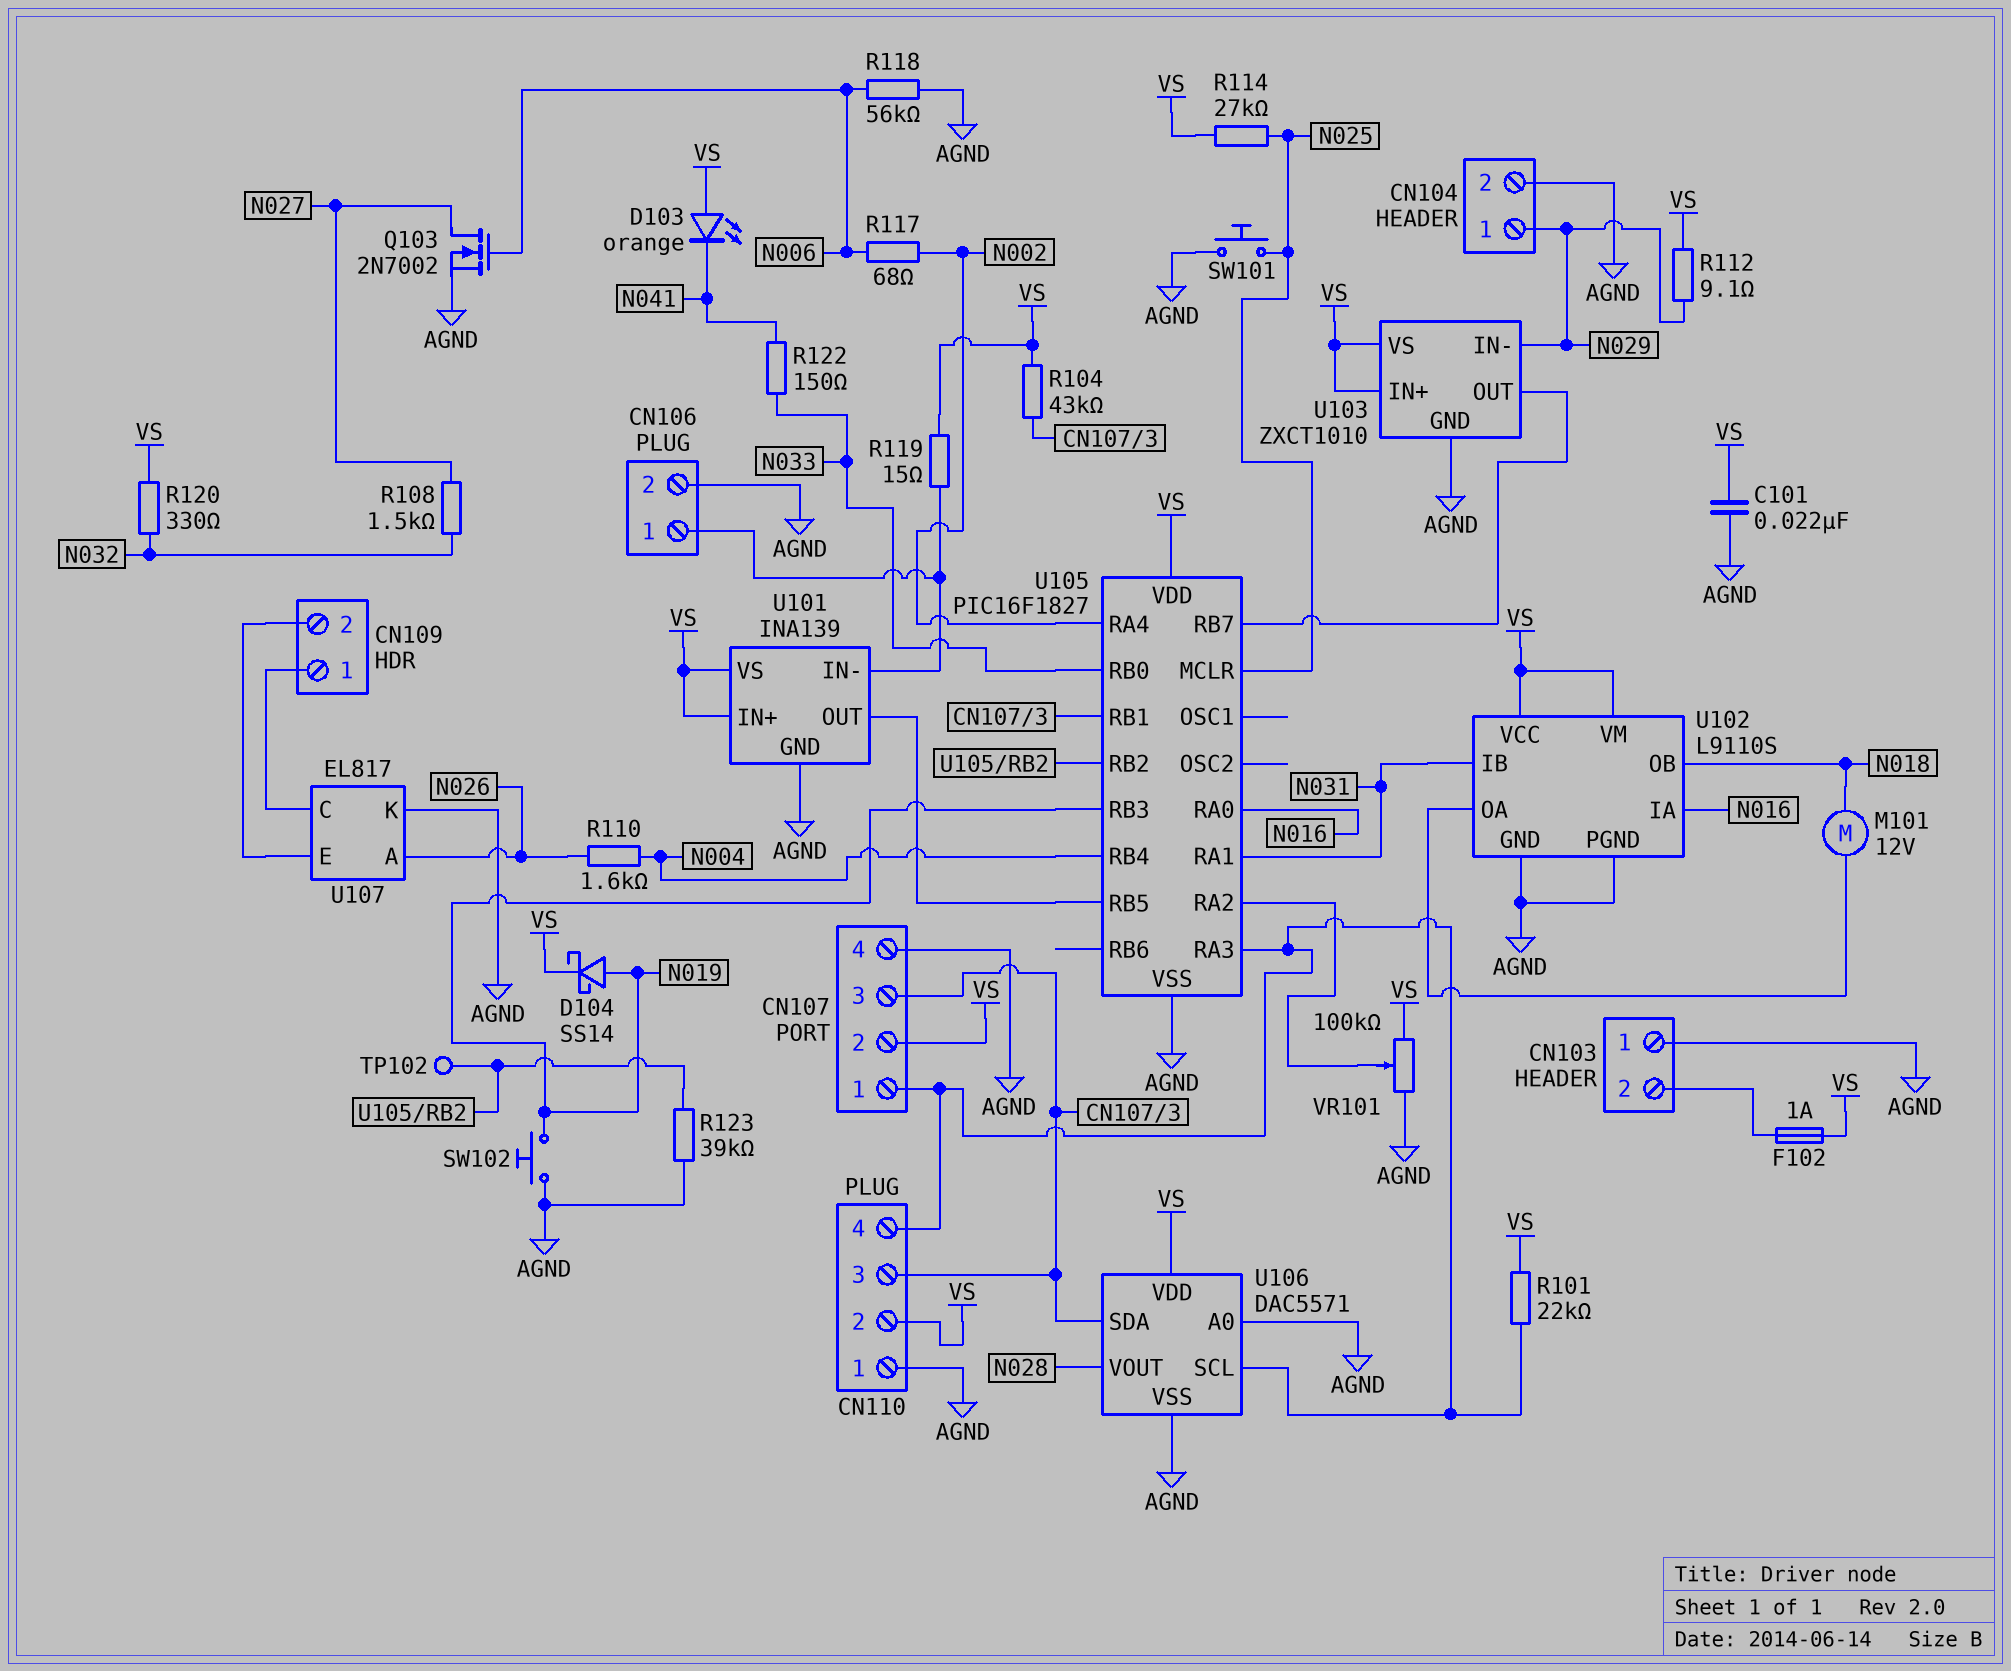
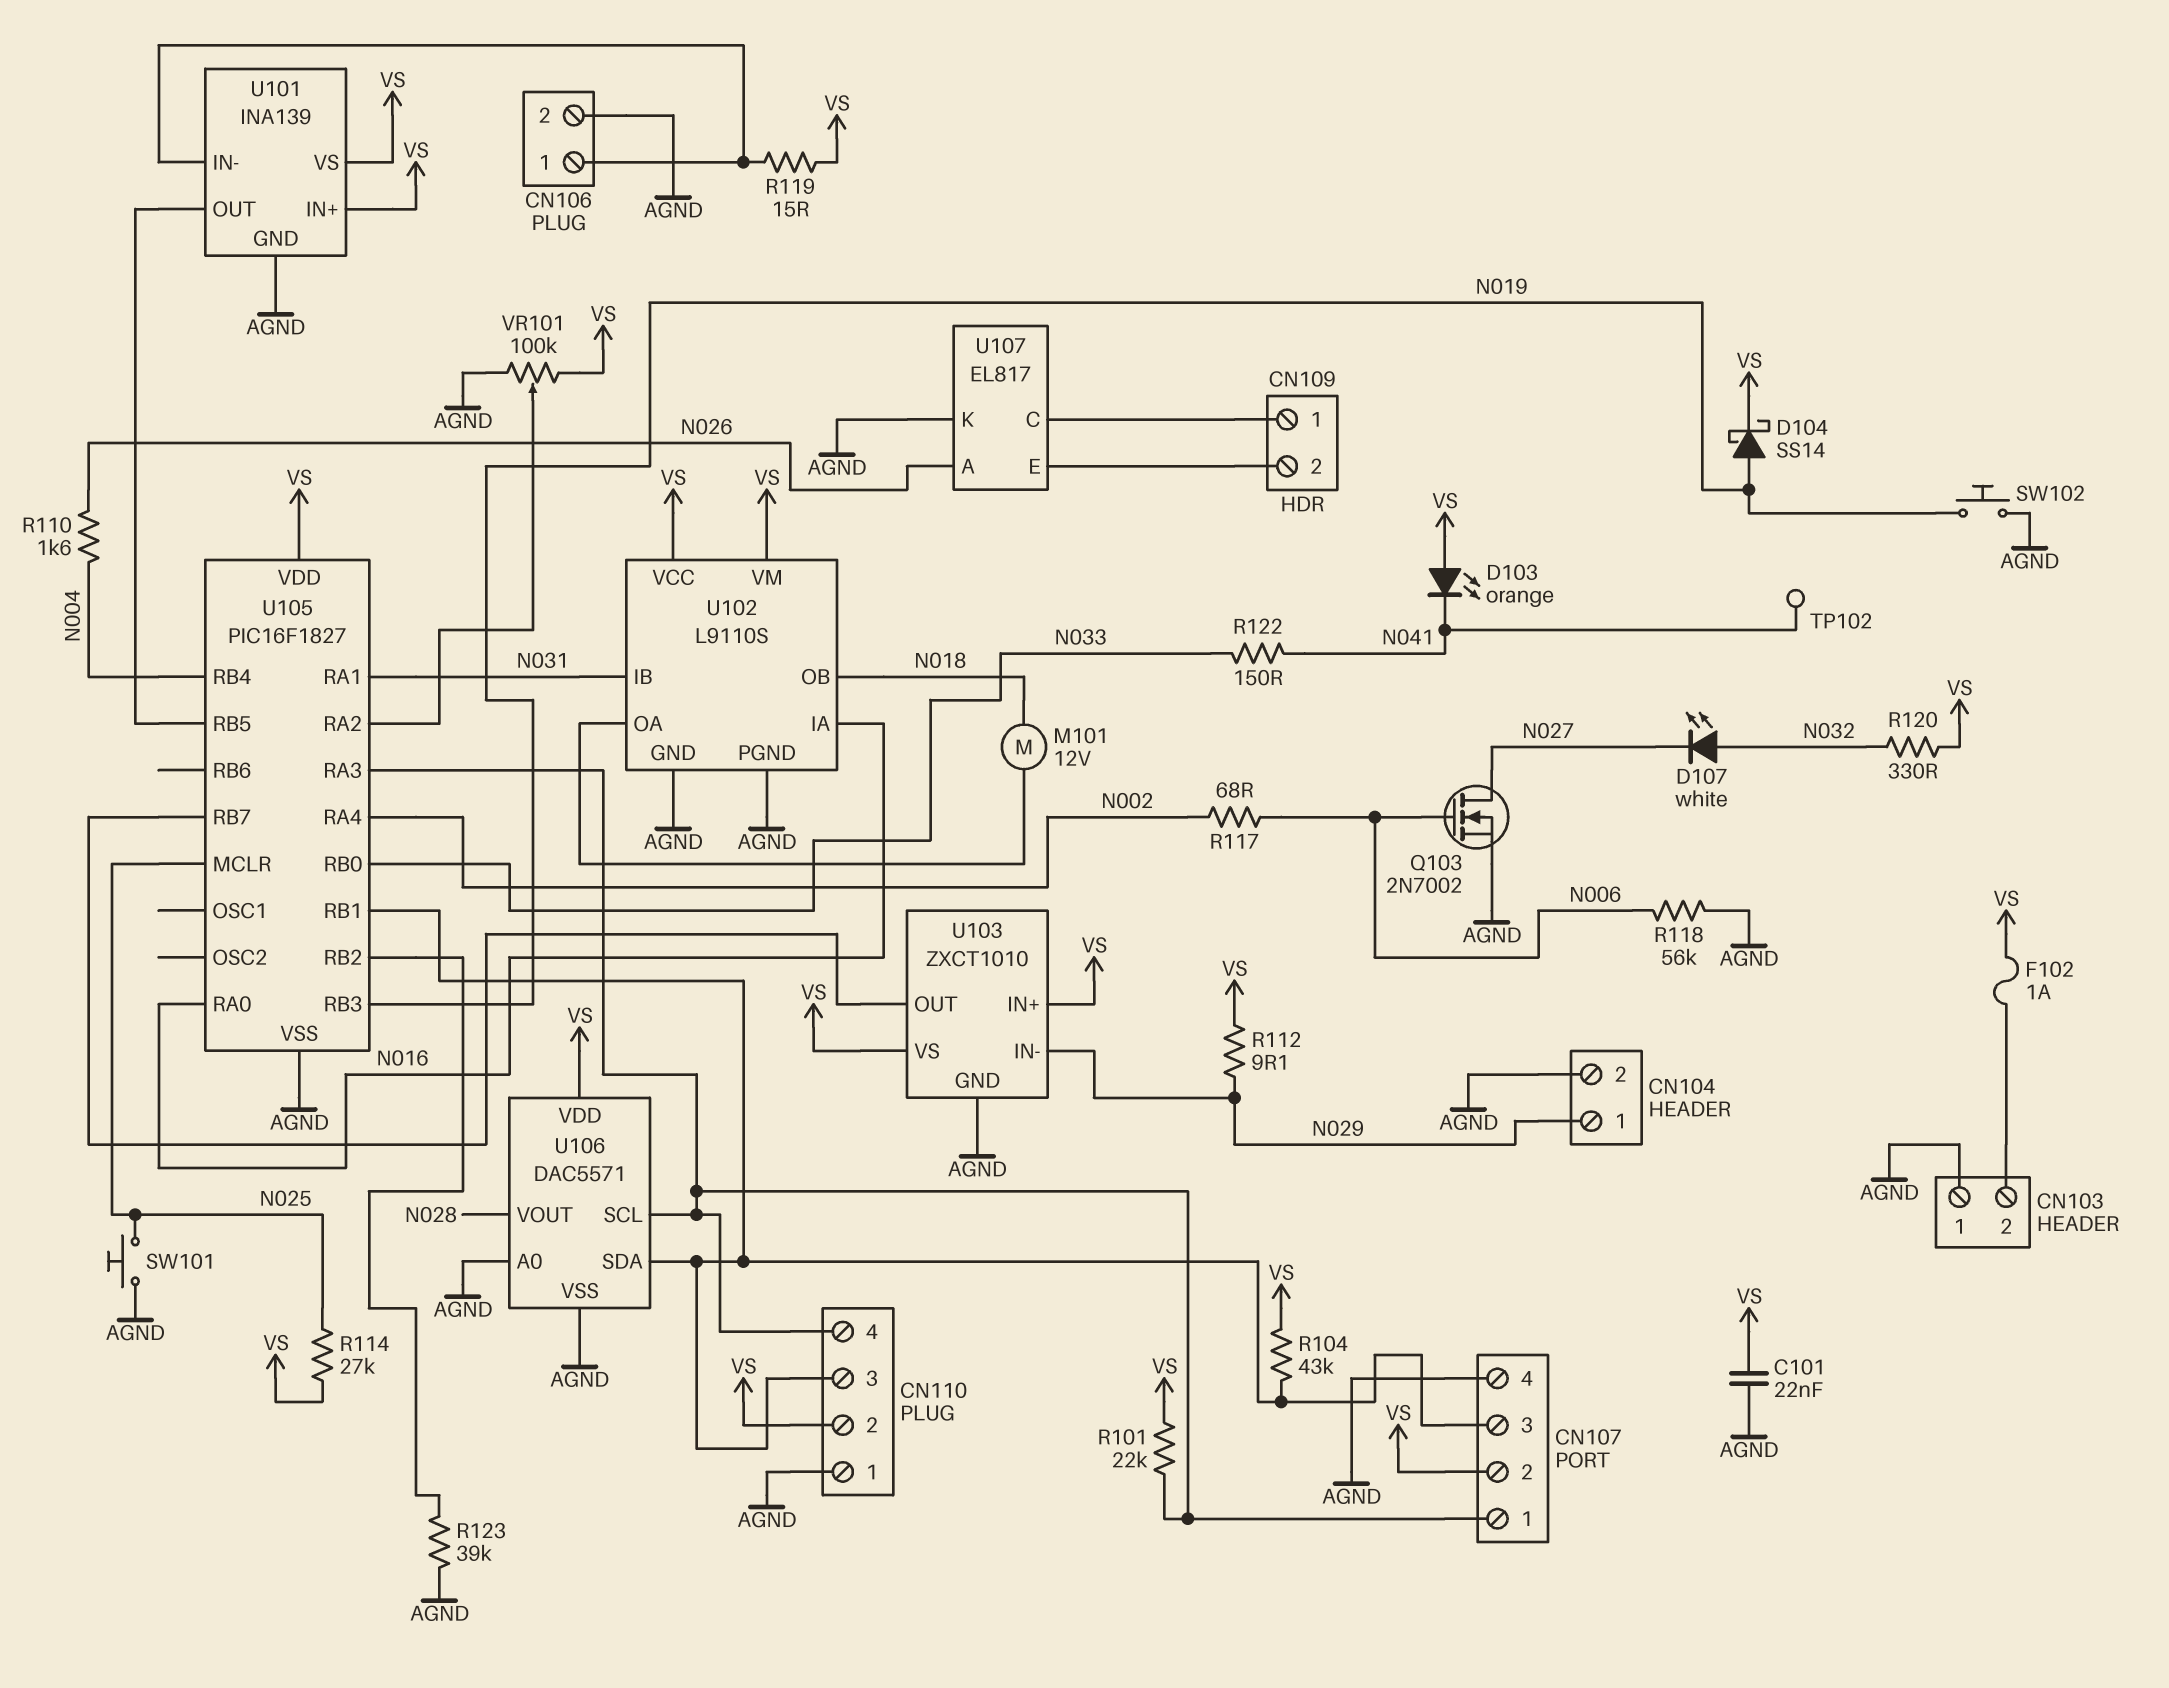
D107: none -> LED white (A N032, K N027)
R108: 1.5k (N027, N032) -> none
TP102: test point (U105/RB2) -> test point (N041)

